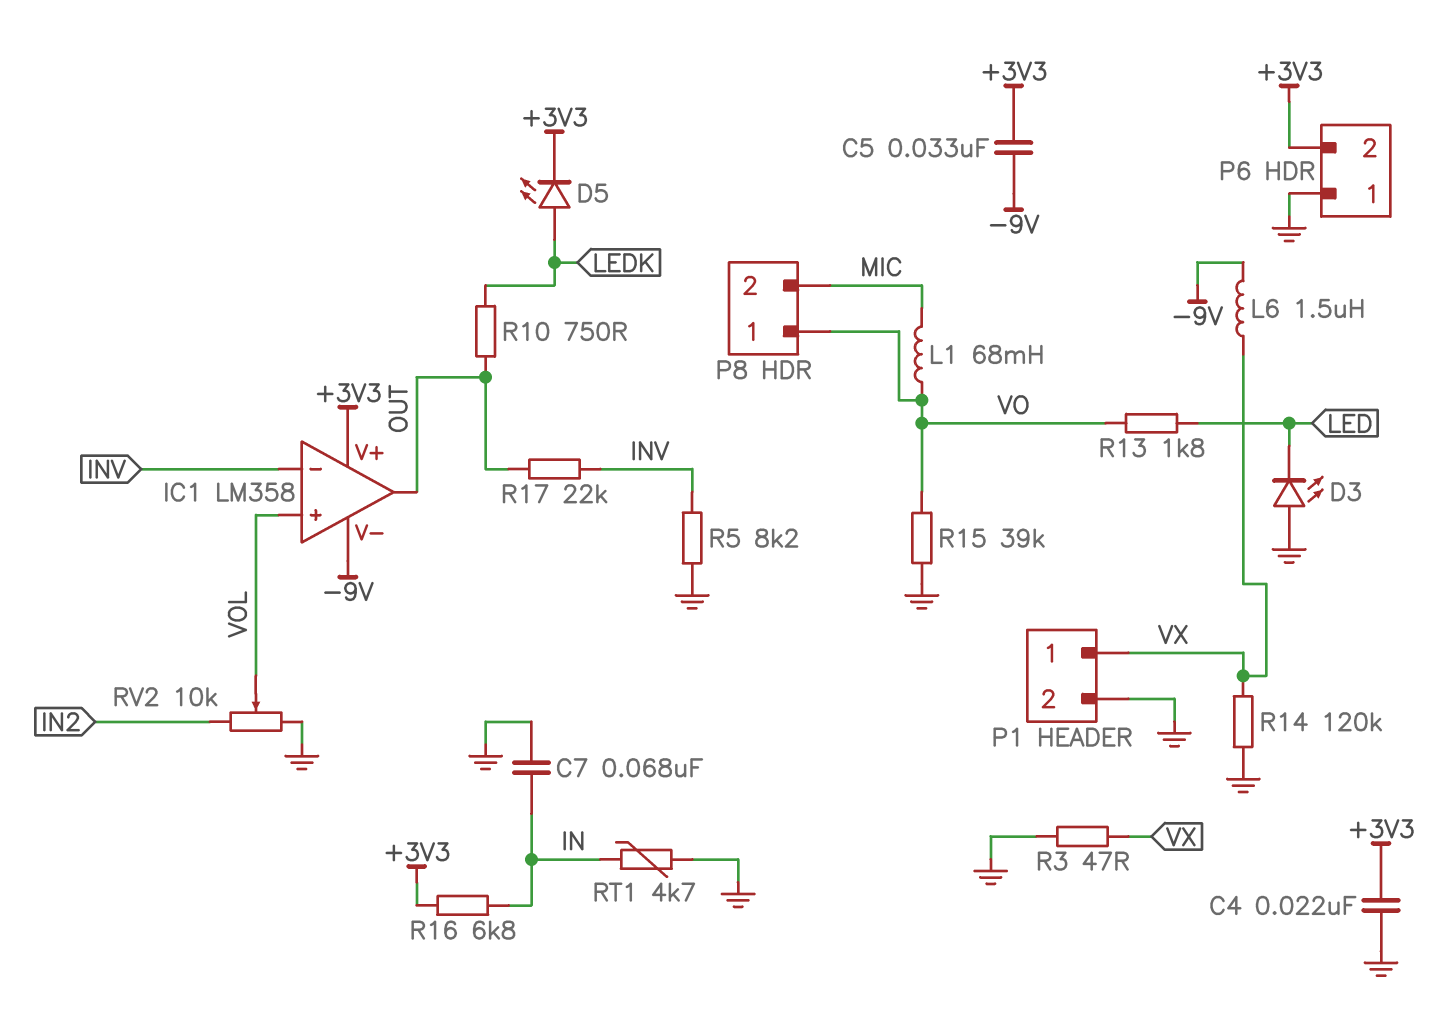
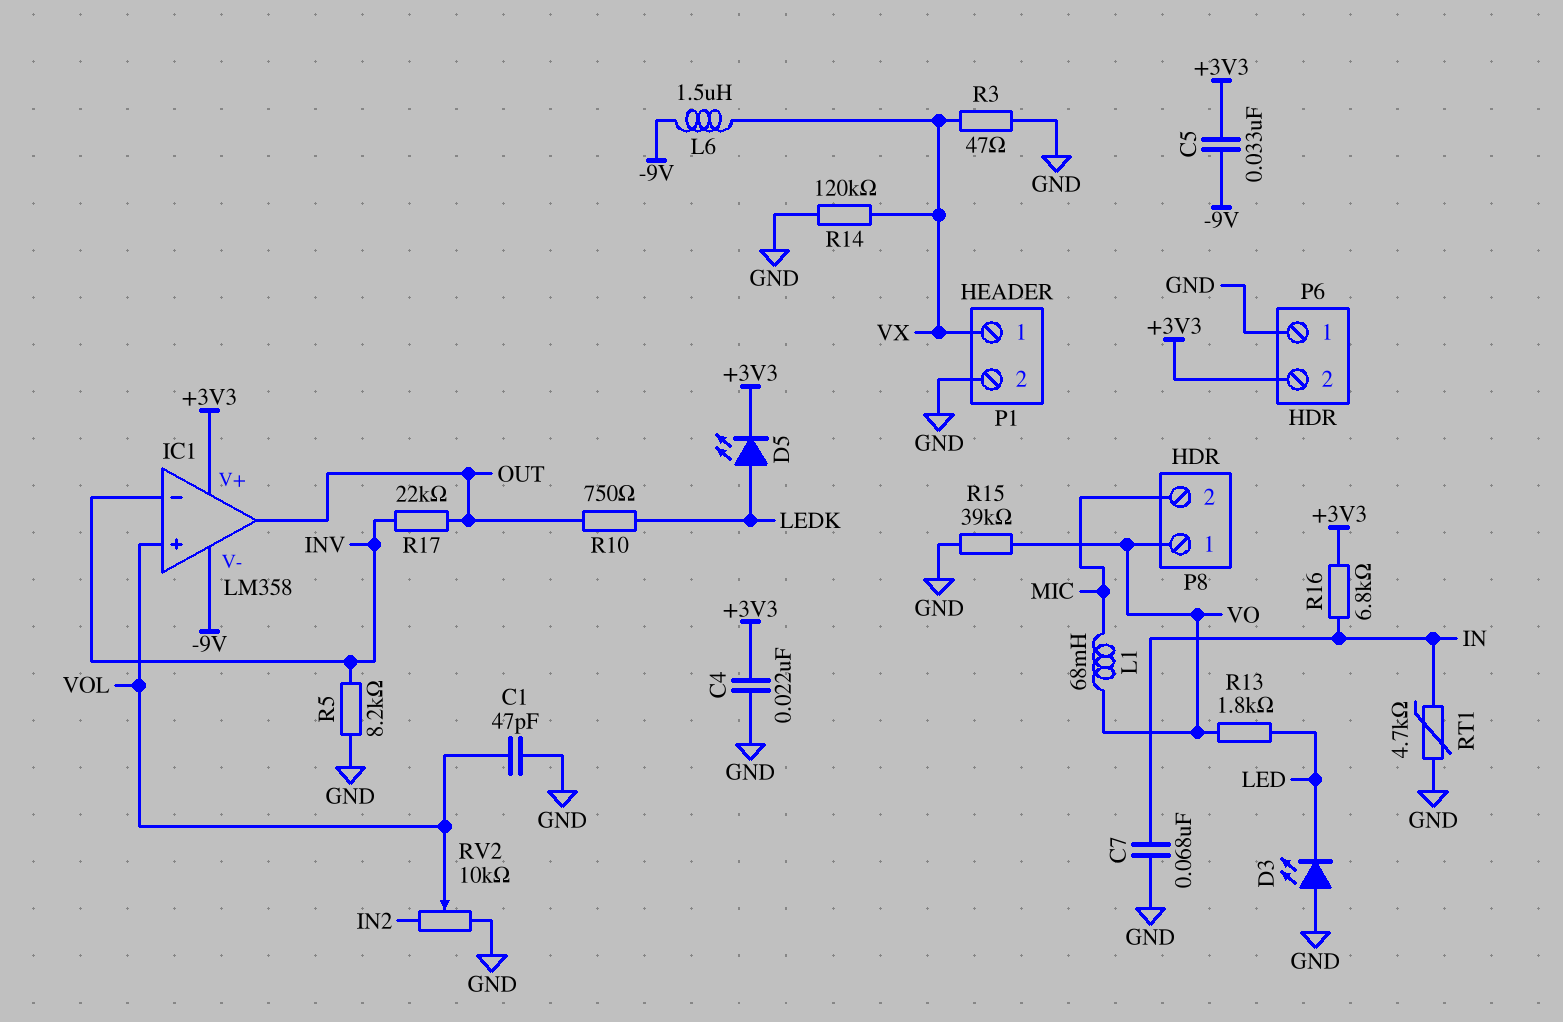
C1: none -> 47pF (GND, VOL)

